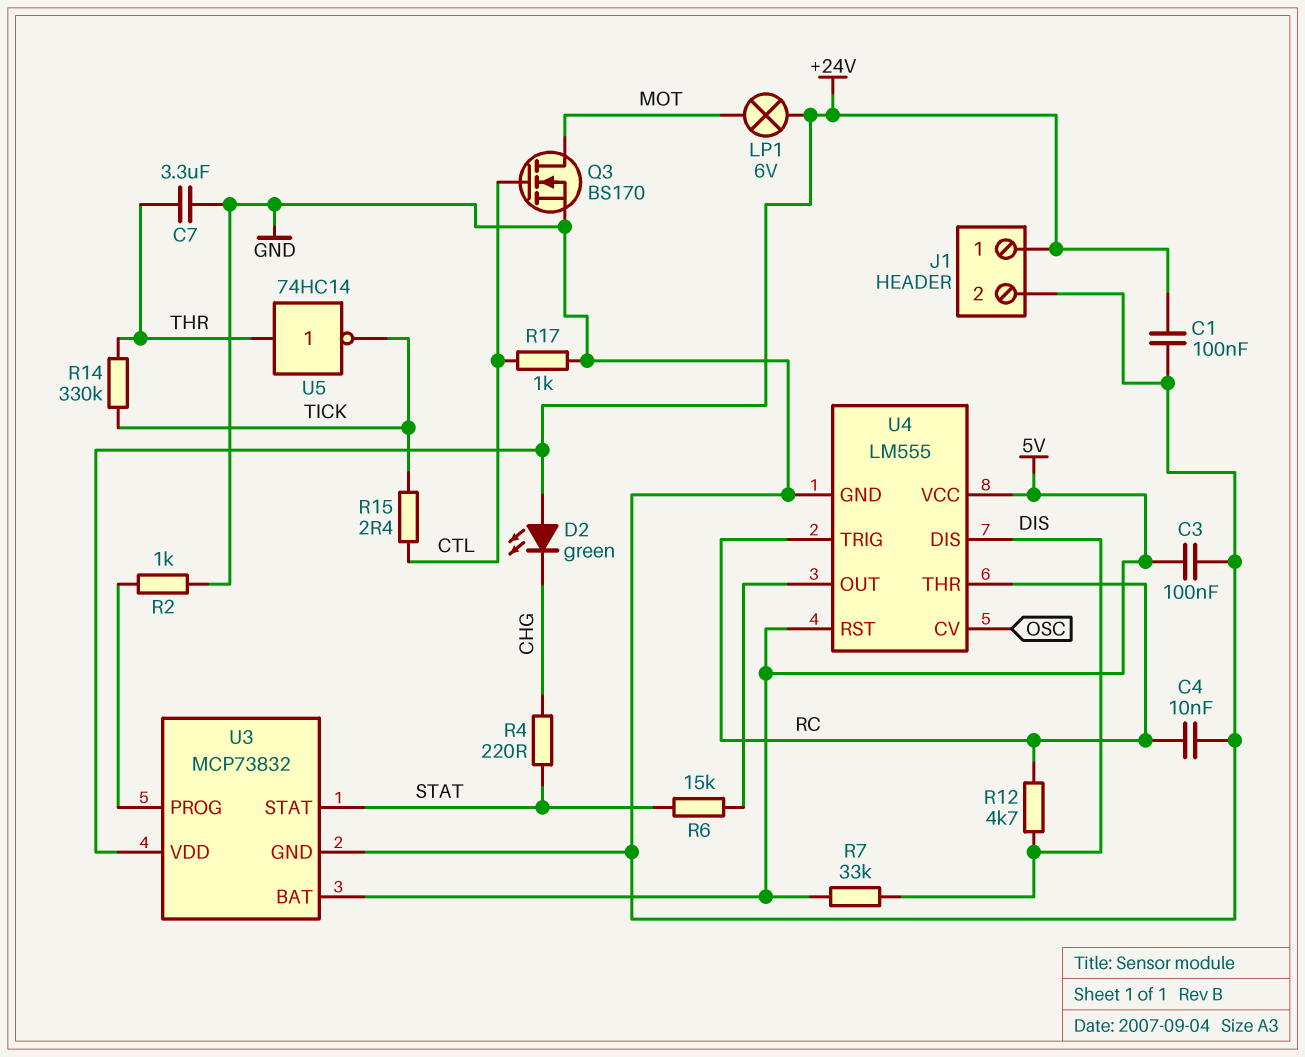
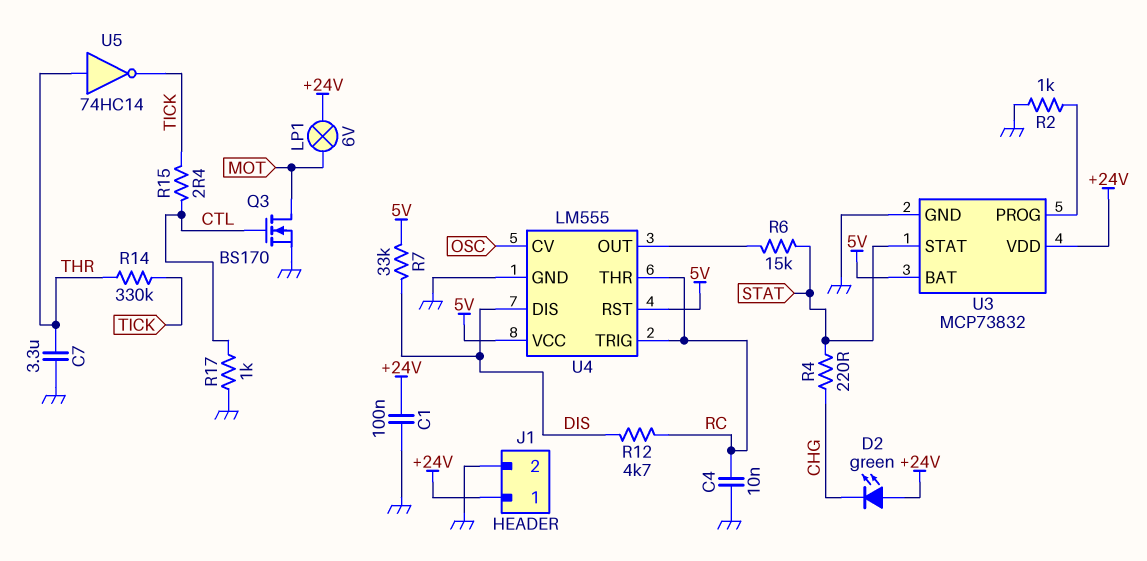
C3: 100nF (5V, GND) -> none

